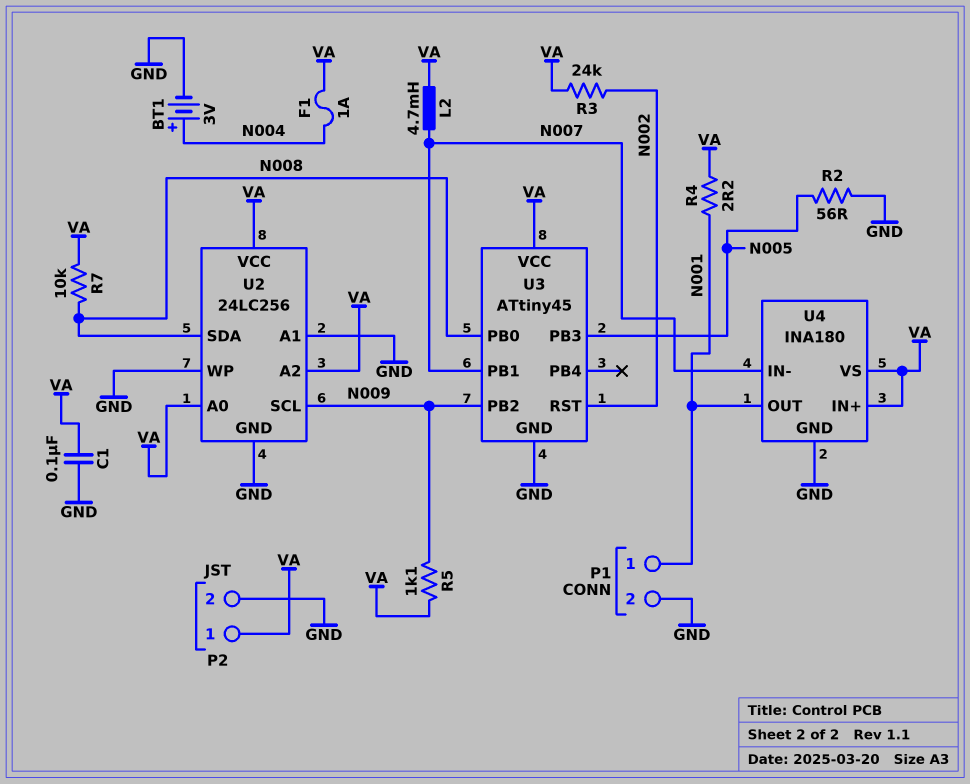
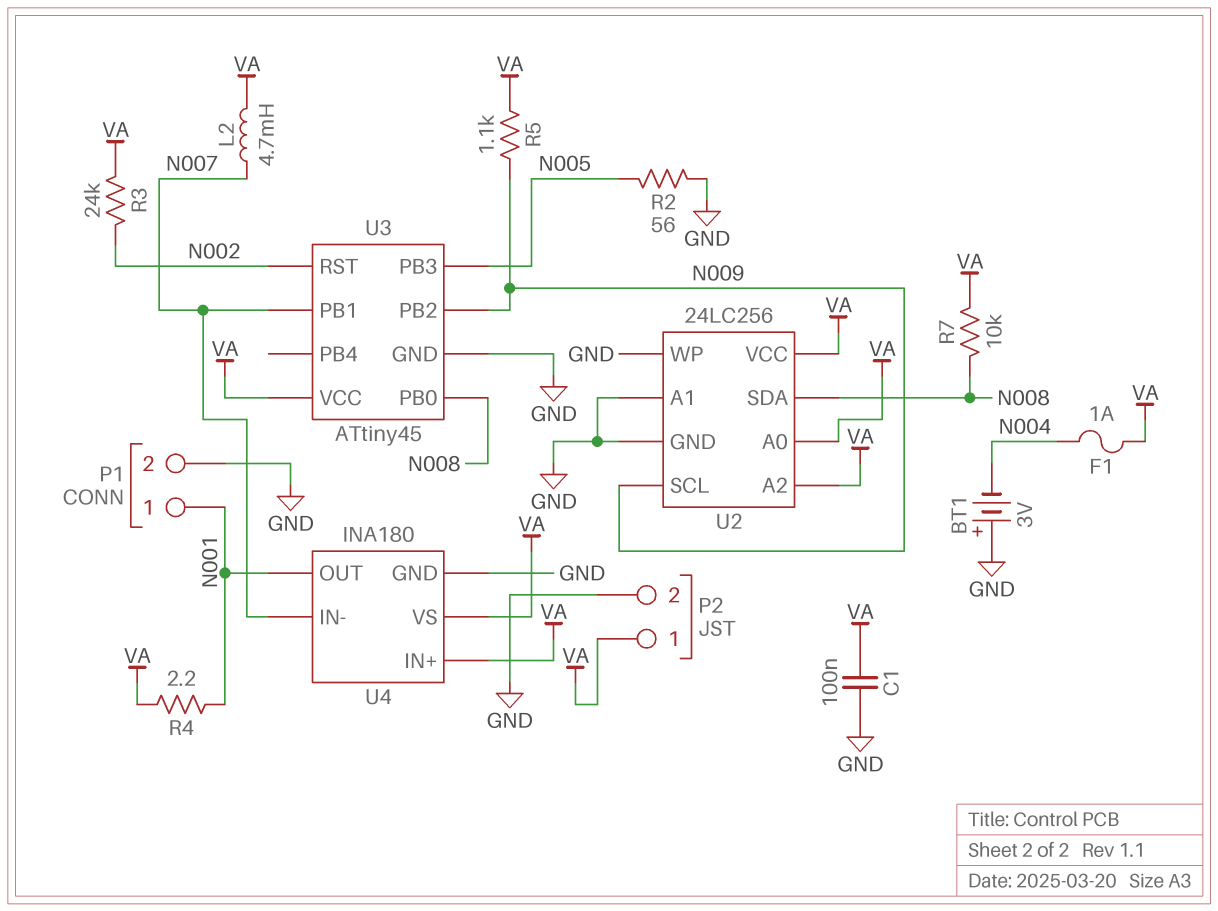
BT1: 3V (plus N004, minus GND) -> 3V (plus GND, minus N004)

